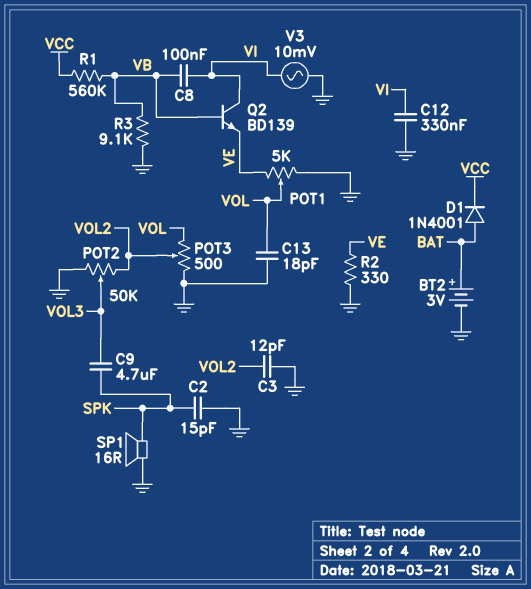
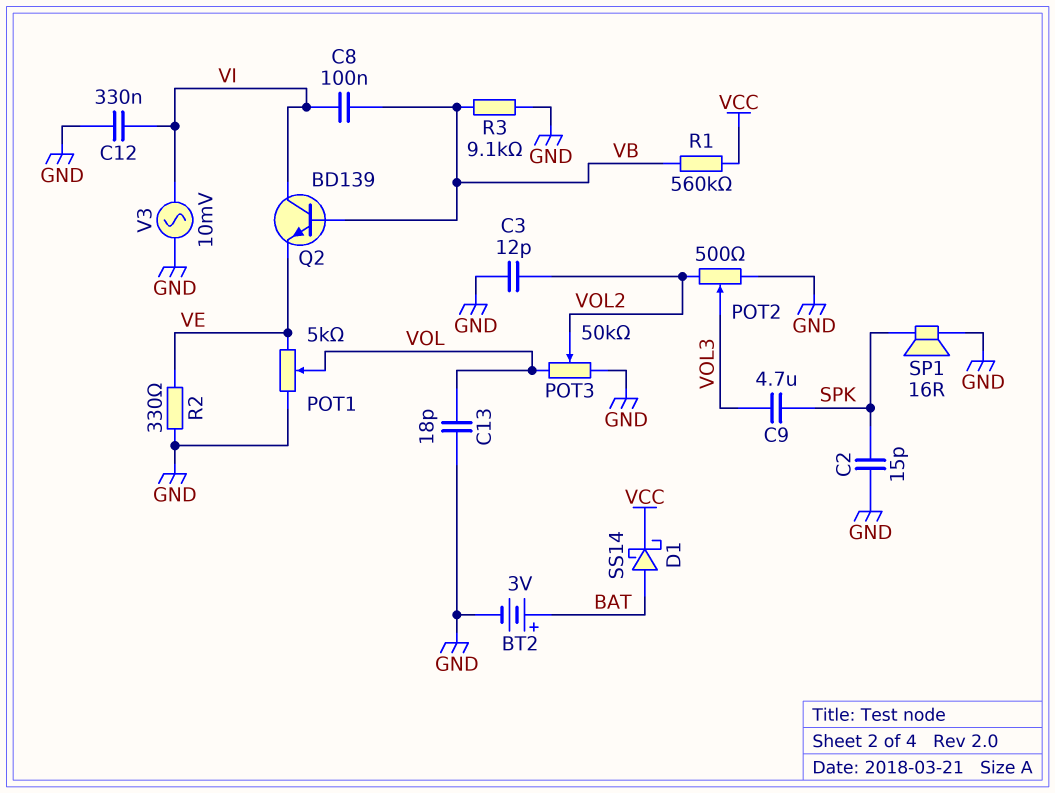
D1: diode 1N4001 (A BAT, K VCC) -> schottky SS14 (A BAT, K VCC)
POT2: 50k (GND, VOL2, wiper VOL3) -> 500 (GND, VOL2, wiper VOL3)
POT3: 500 (GND, VOL, wiper VOL2) -> 50k (GND, VOL, wiper VOL2)

